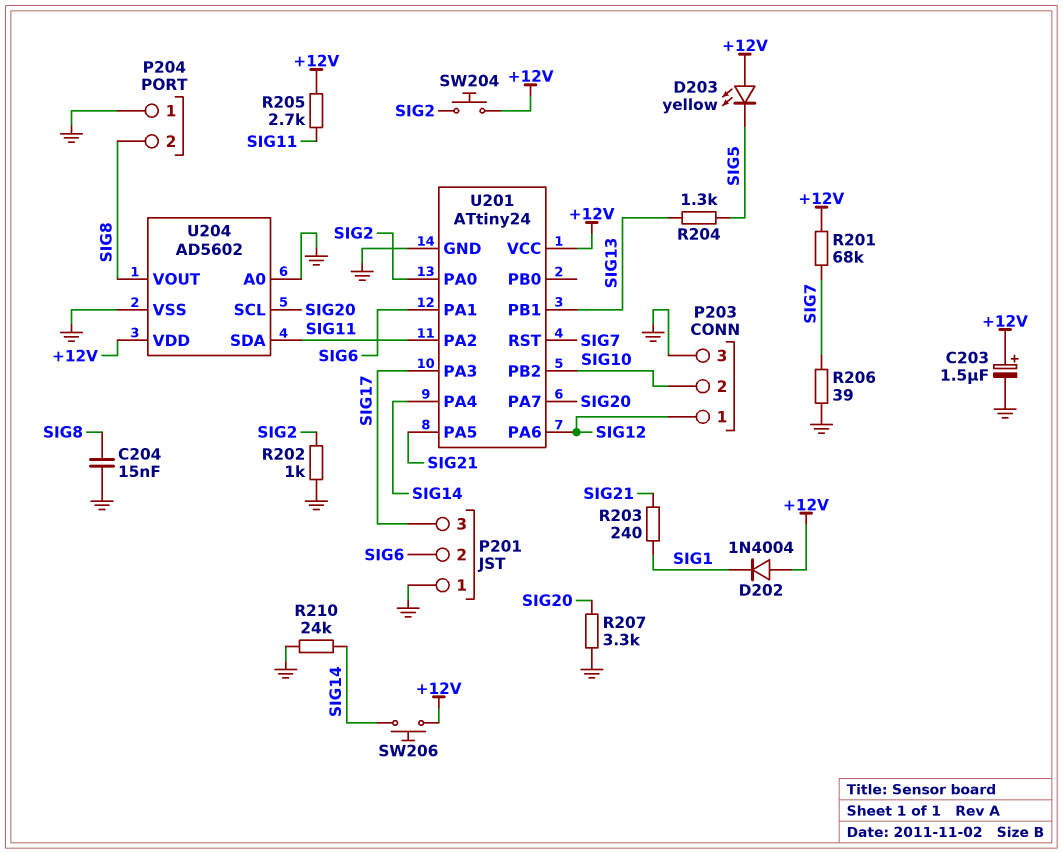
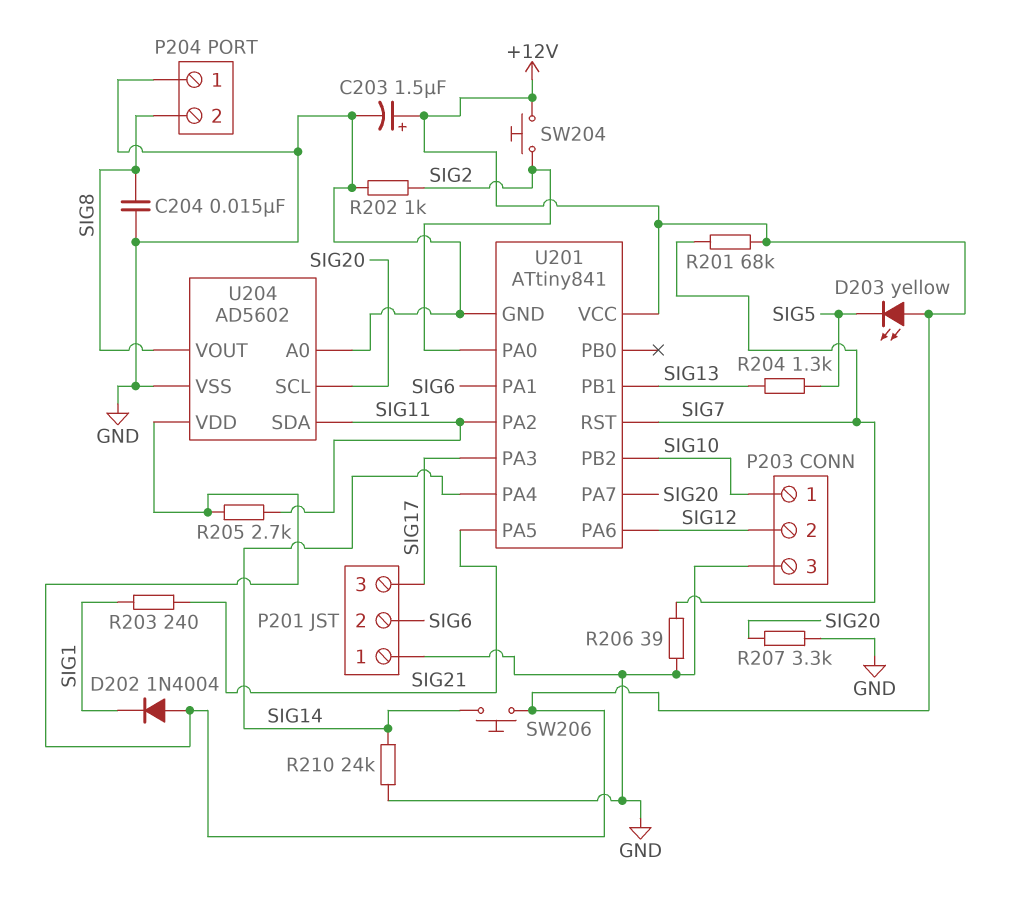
P203 pin 1: SIG12 -> SIG10
P203 pin 2: SIG10 -> SIG12
U201: ATtiny24 -> ATtiny841

